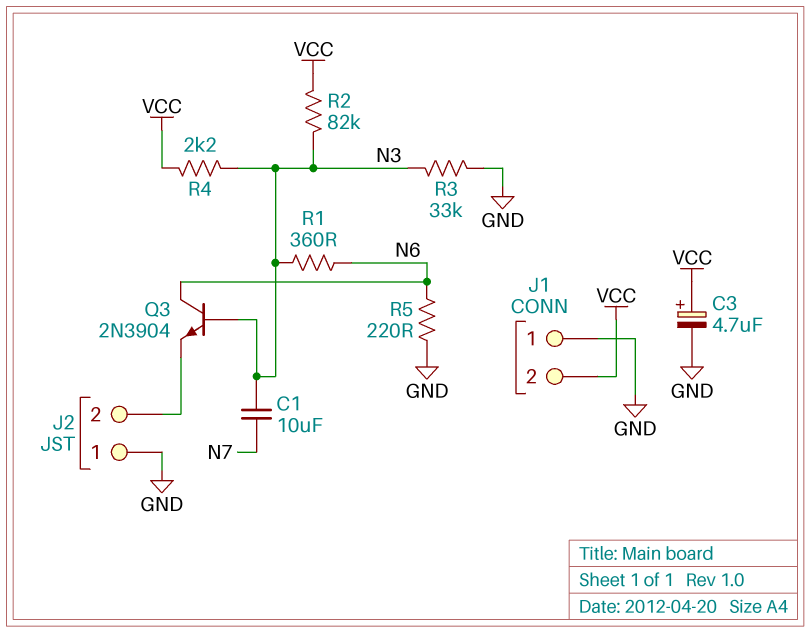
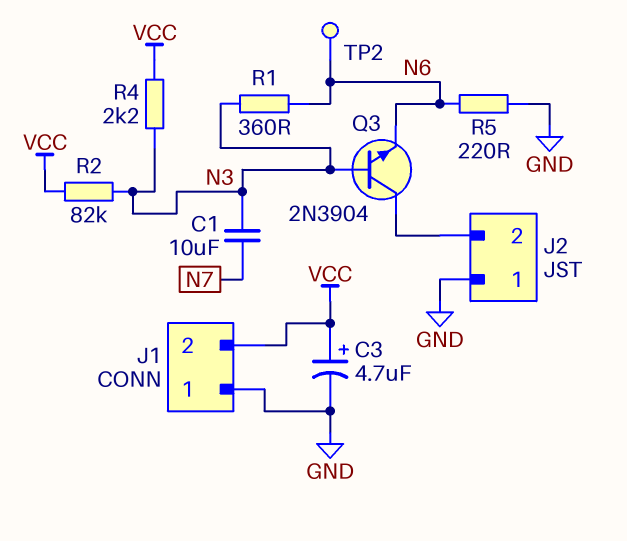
Q3: NPN 2N3904 (B N3, C N6, E J2/2) -> NPN 2N3904 (B N3, C J2/2, E N6)
R3: 33k (GND, N3) -> none
TP2: none -> test point (N6)

